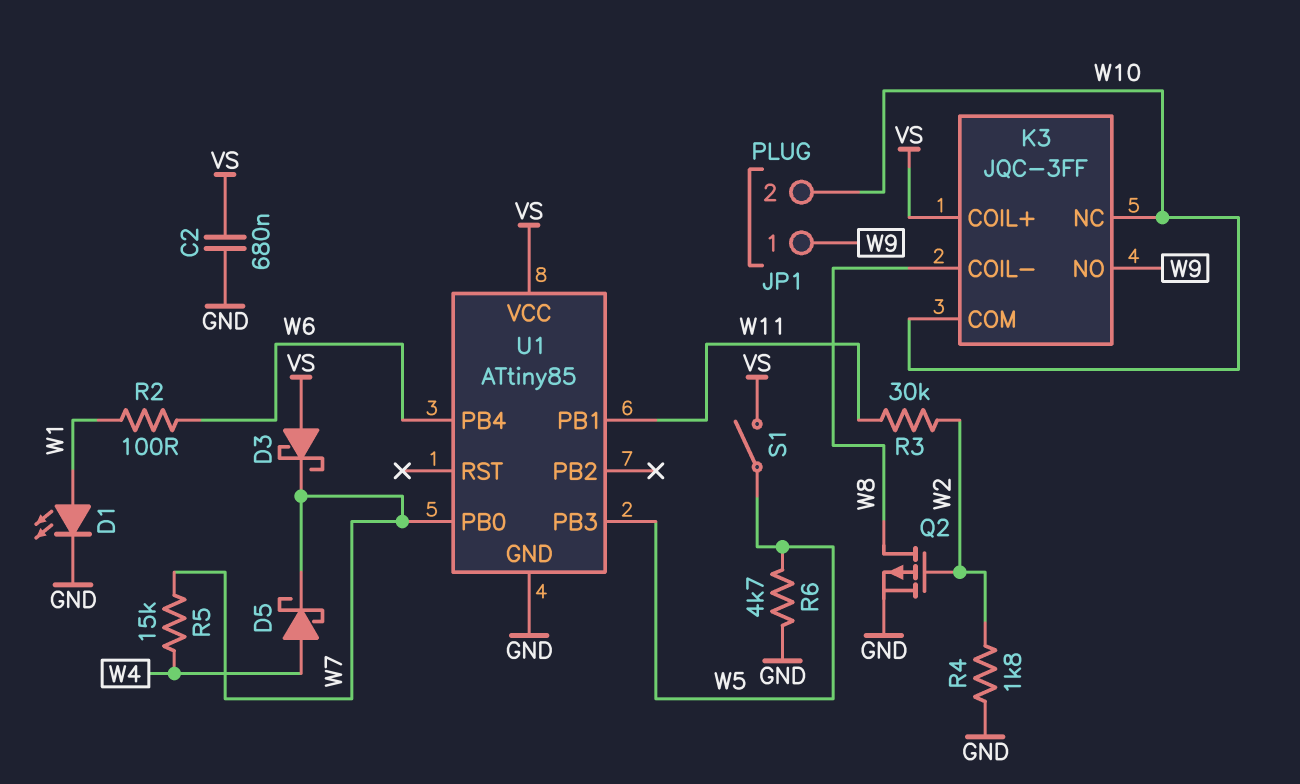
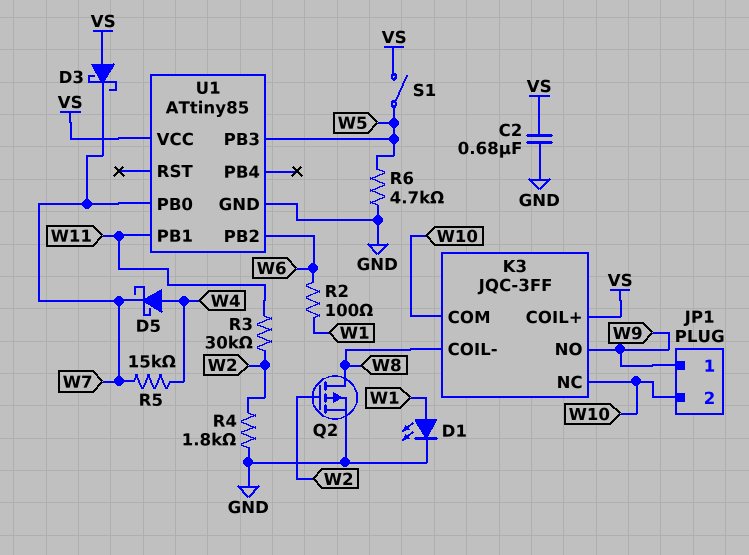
U1 pin PB2: none -> W6
U1 pin PB4: W6 -> none

